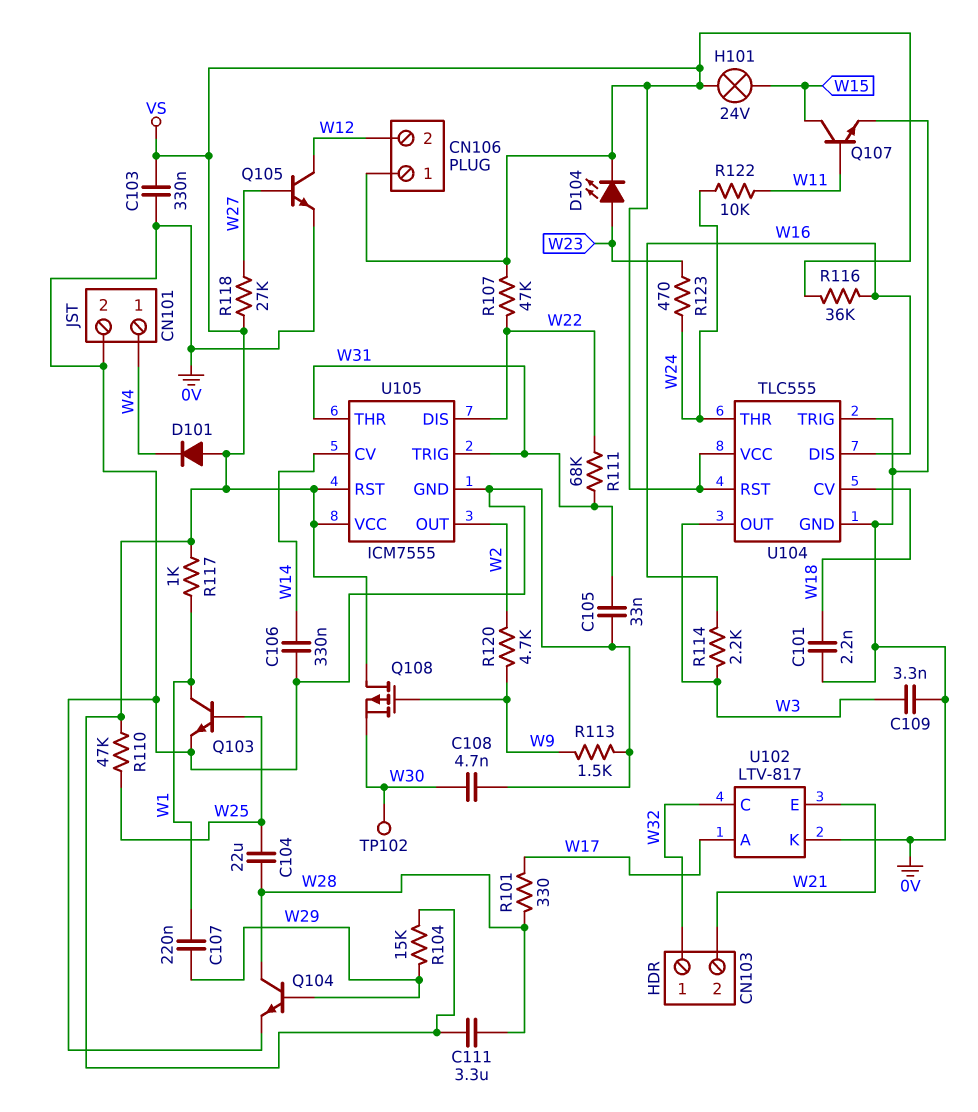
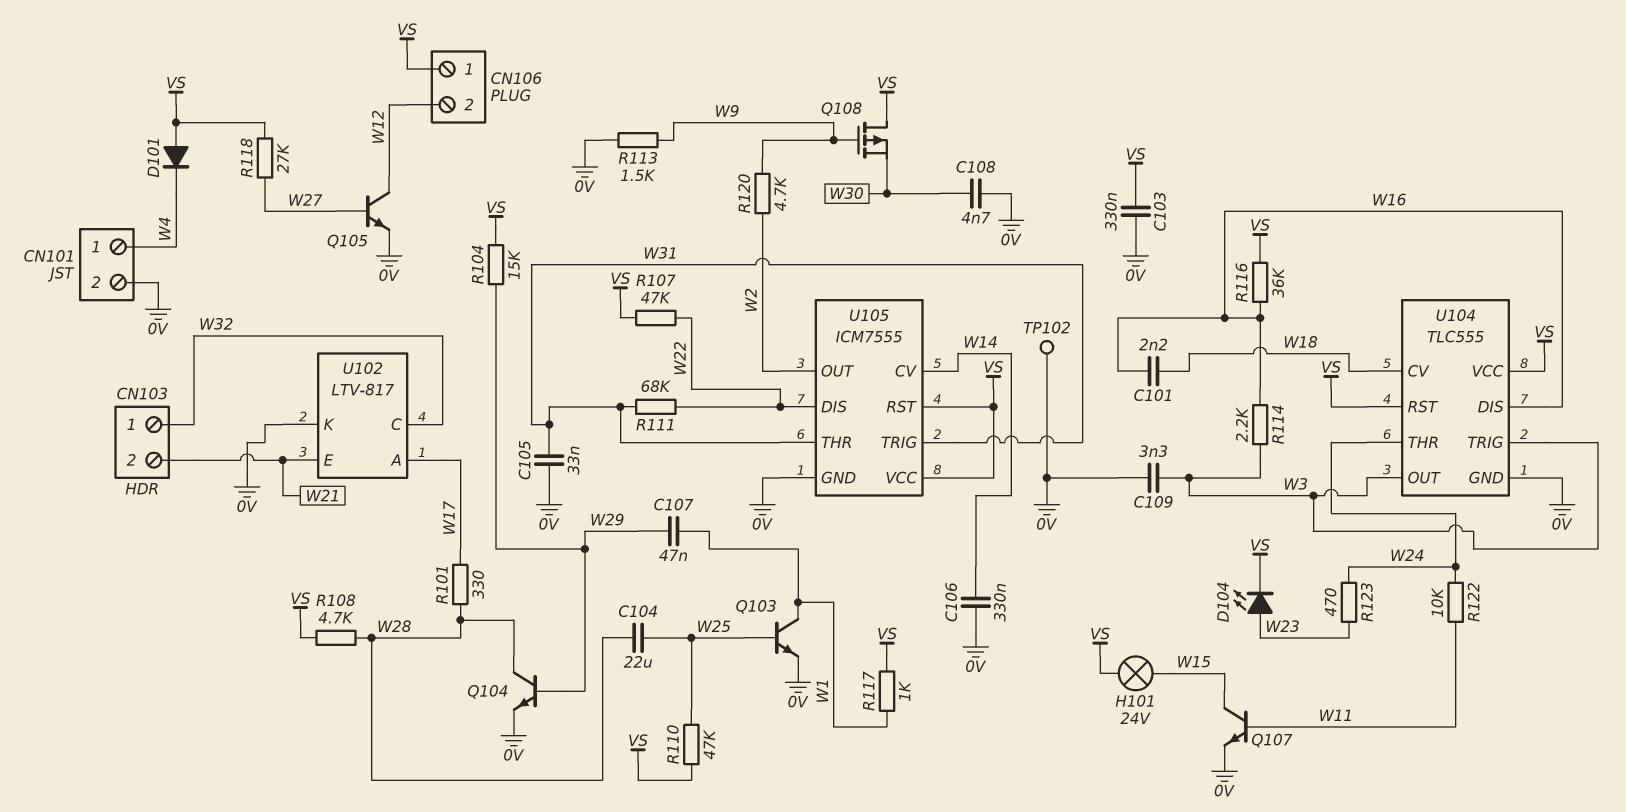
C101: 2.2nF (0V, W18) -> 2.2nF (W16, W18)
C107: 220nF (W1, W29) -> 47nF (W1, W29)
C111: 3.3uF (VS, W28) -> none
R108: none -> 4.7k (VS, W28)
TP102: test point (W30) -> test point (0V)
U104 pin TRIG: 0V -> W3

